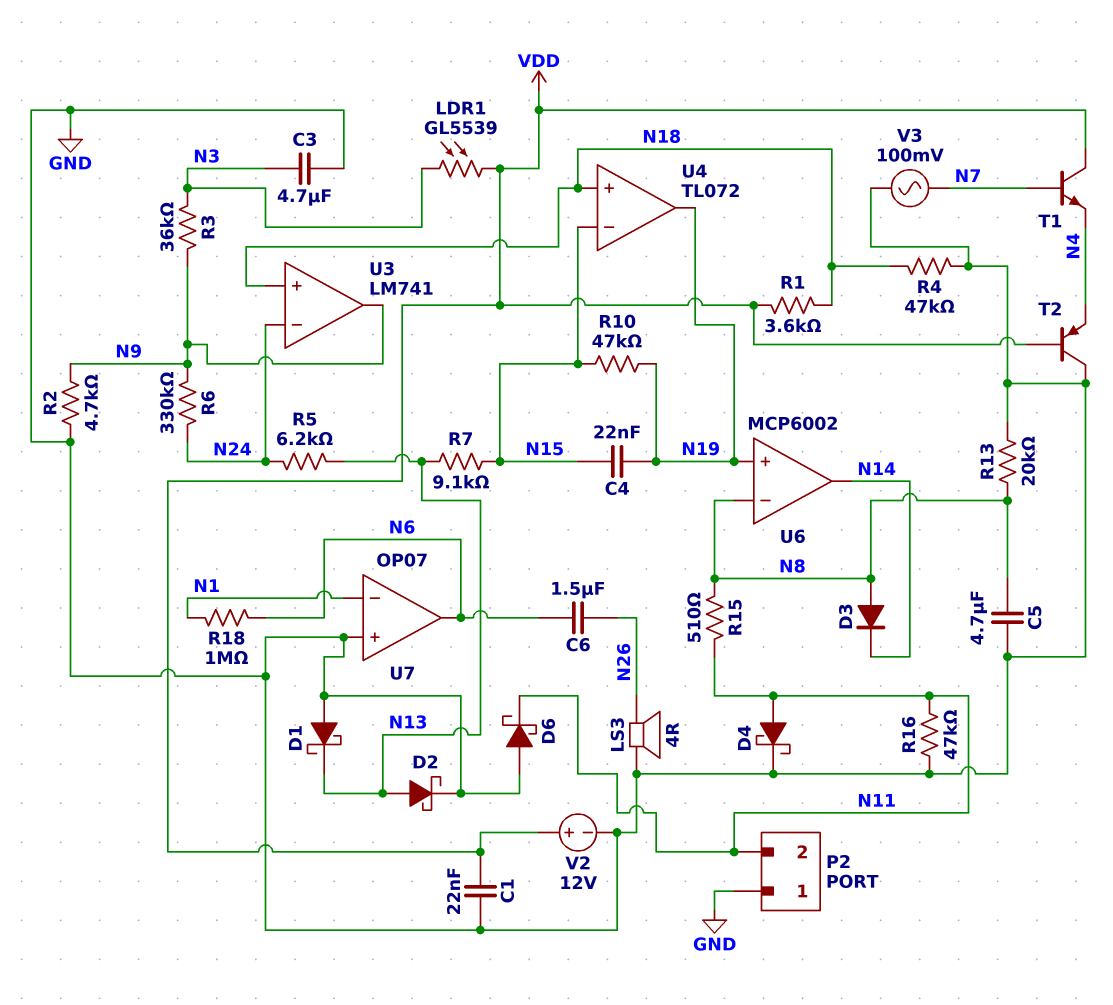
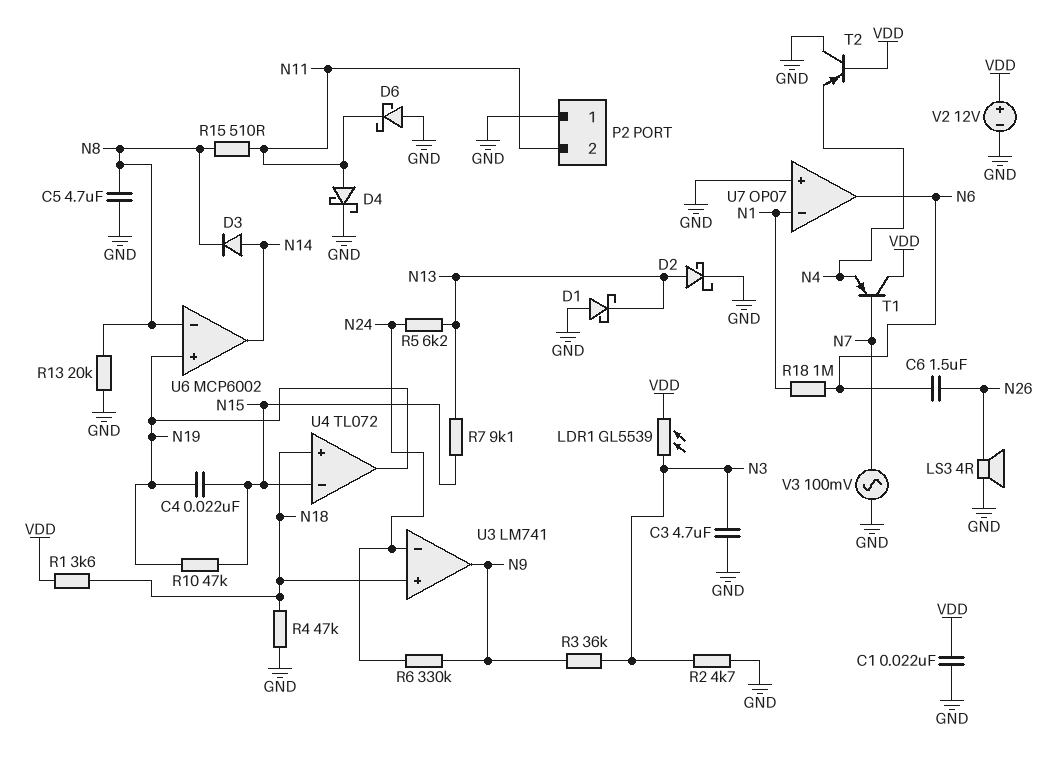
D3: diode (A N8, K N14) -> diode (A N14, K N8)
R2: 4.7k (GND, N9) -> 4.7k (GND, N3)
R16: 47k (GND, N11) -> none
T1: NPN (B N7, C VDD, E N4) -> PNP (B N7, C VDD, E N4)

